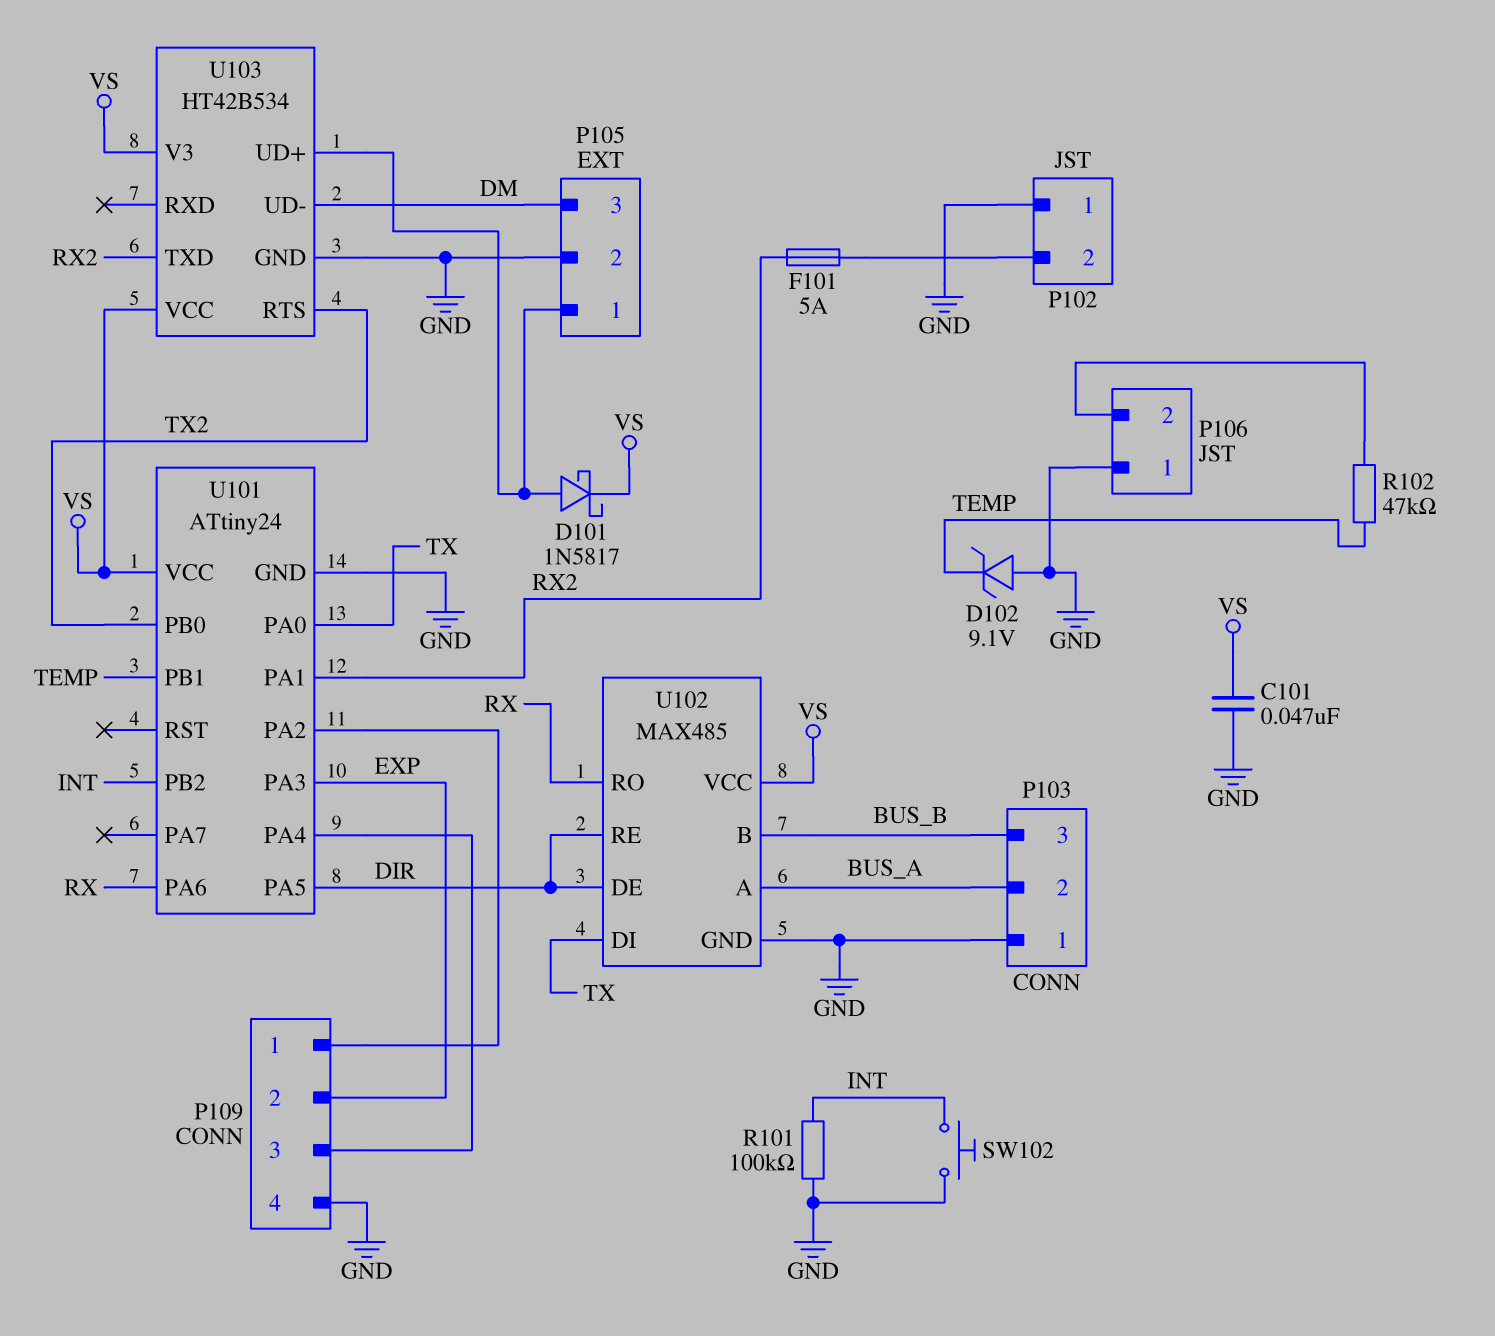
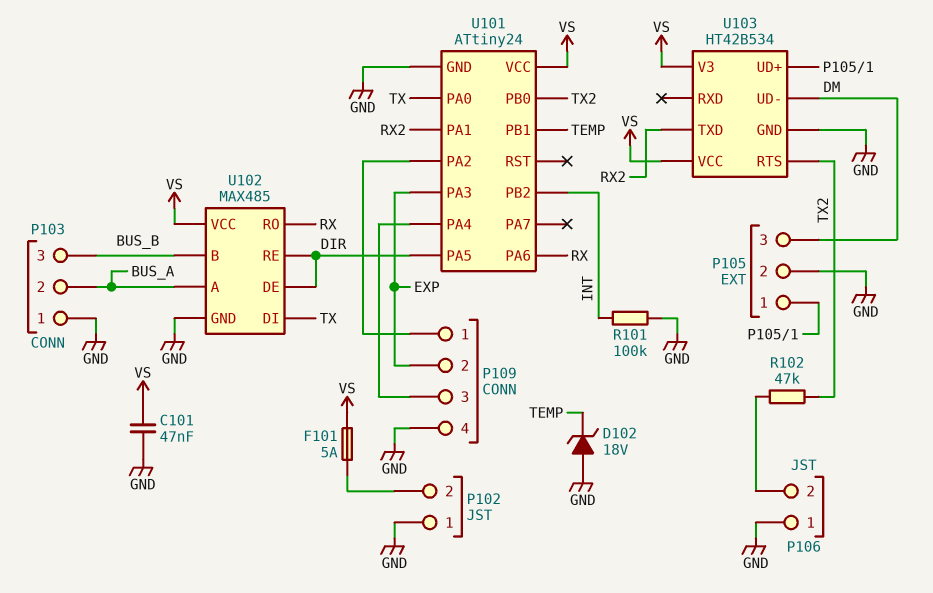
D101: schottky 1N5817 (A P105/1, K VS) -> none
D102: zener 9.1V (A GND, K TEMP) -> zener 18V (A GND, K TEMP)
F101: 5A (P102/2, RX2) -> 5A (P102/2, VS)
R102: 47k (P106/2, TEMP) -> 47k (P106/2, TX2)
SW102: button (GND, INT) -> none

